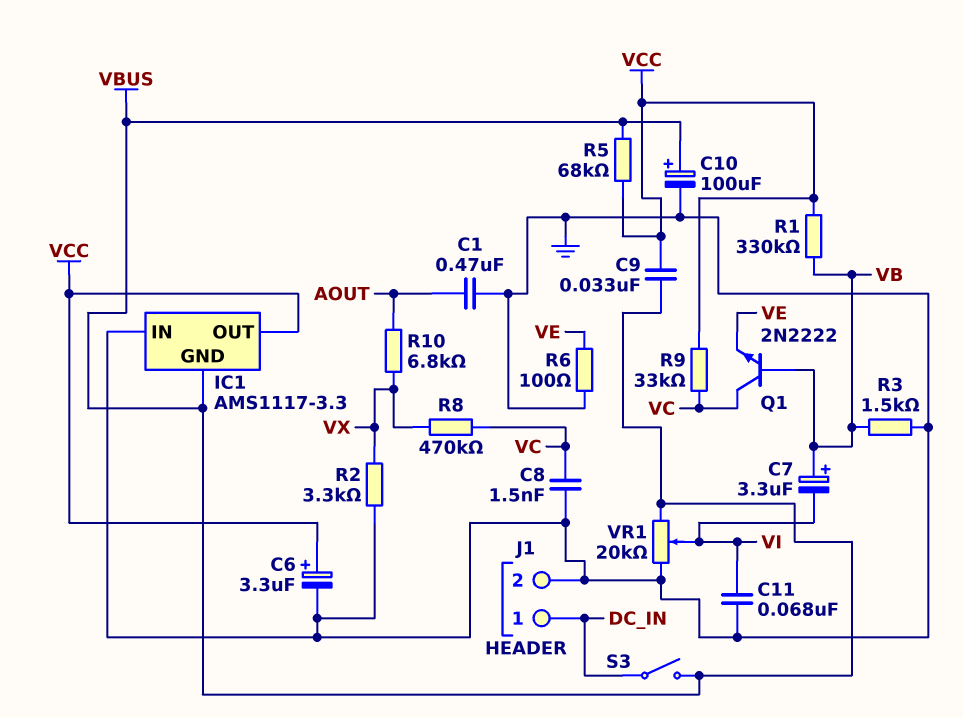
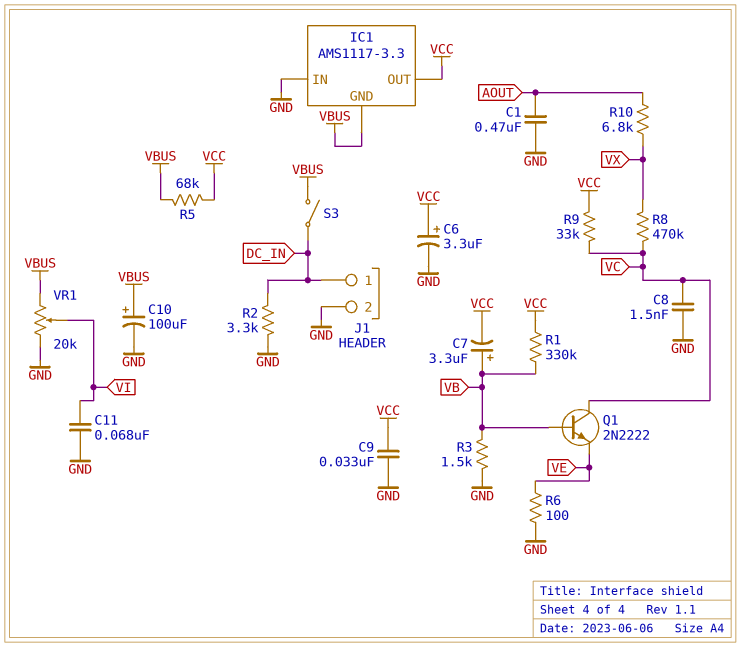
C7: 3.3uF (plus VB, minus VI) -> 3.3uF (plus VB, minus VCC)
C9: 33nF (VBUS, VCC) -> 33nF (GND, VCC)
R2: 3.3k (GND, VX) -> 3.3k (DC_IN, GND)

